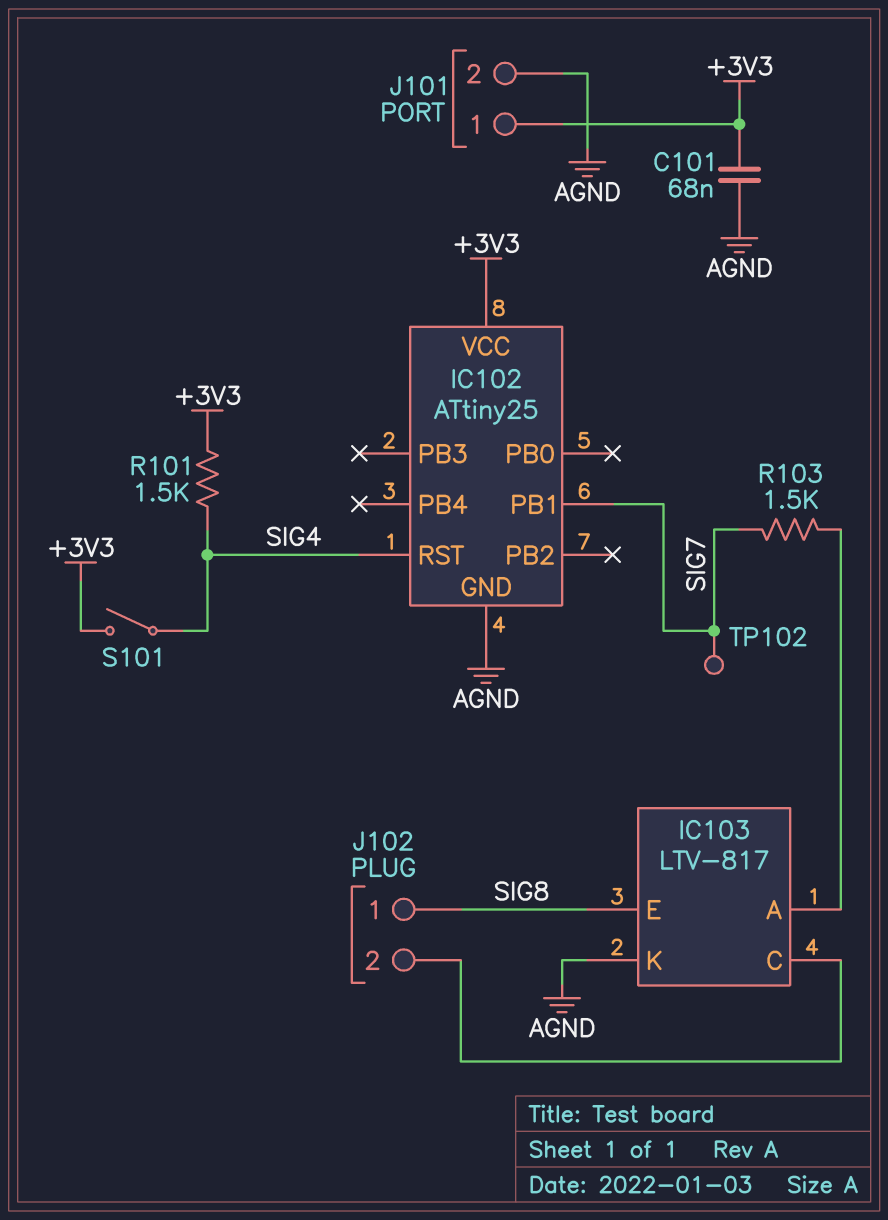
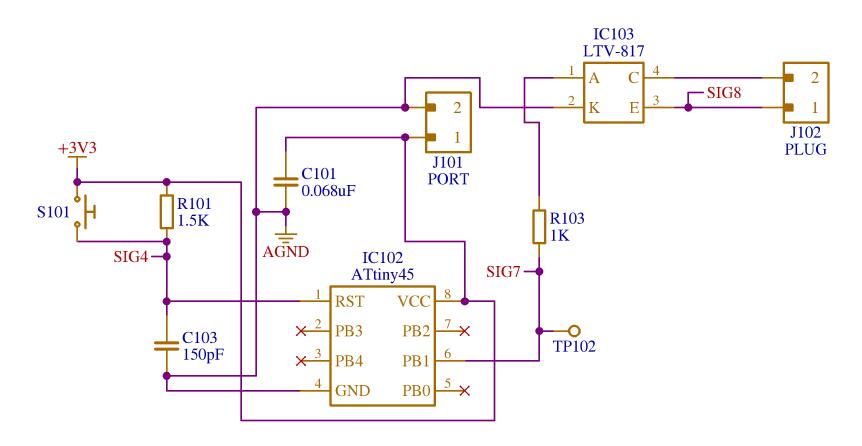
C103: none -> 150pF (AGND, SIG4)
IC102: ATtiny25 -> ATtiny45
R103: 1.5k (IC103/A, SIG7) -> 1k (IC103/A, SIG7)
S101: switch (+3V3, SIG4) -> button (+3V3, SIG4)

